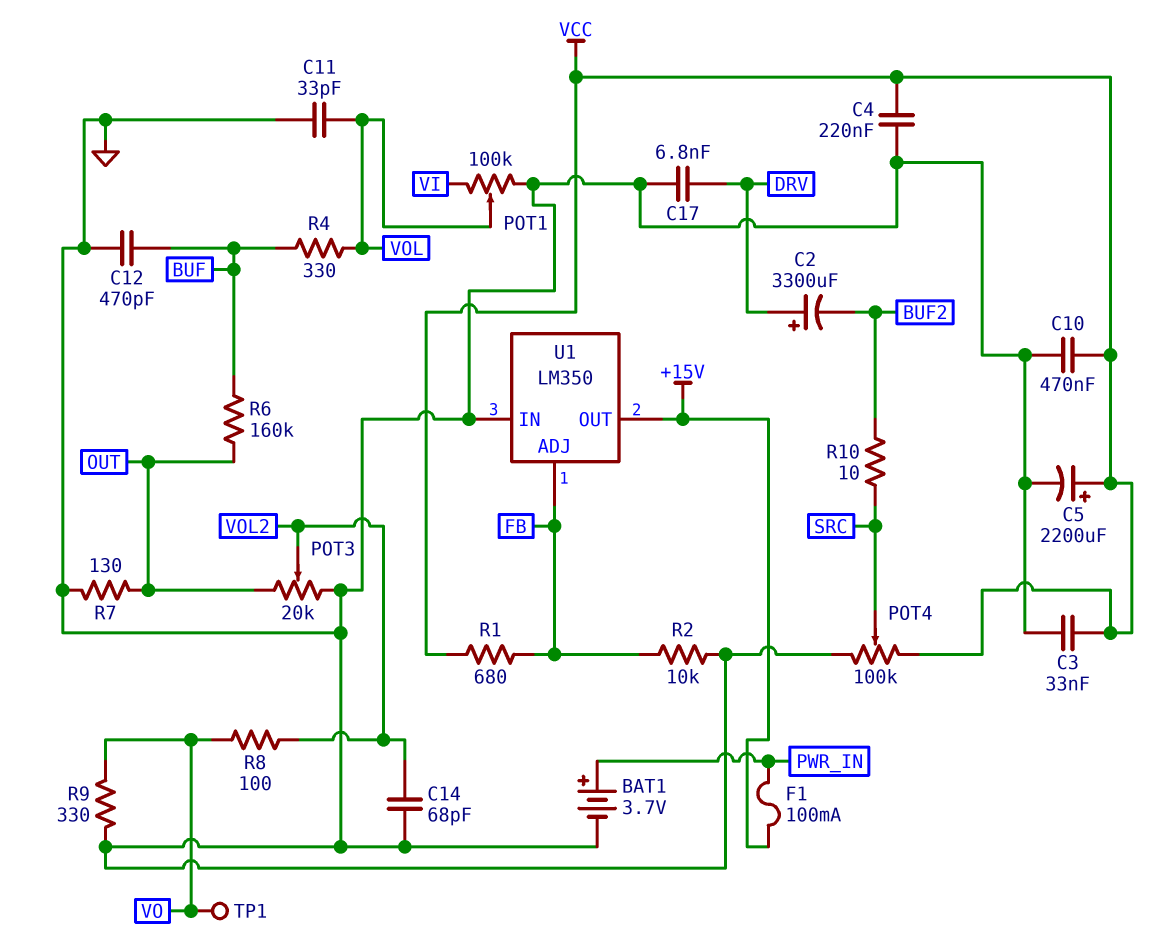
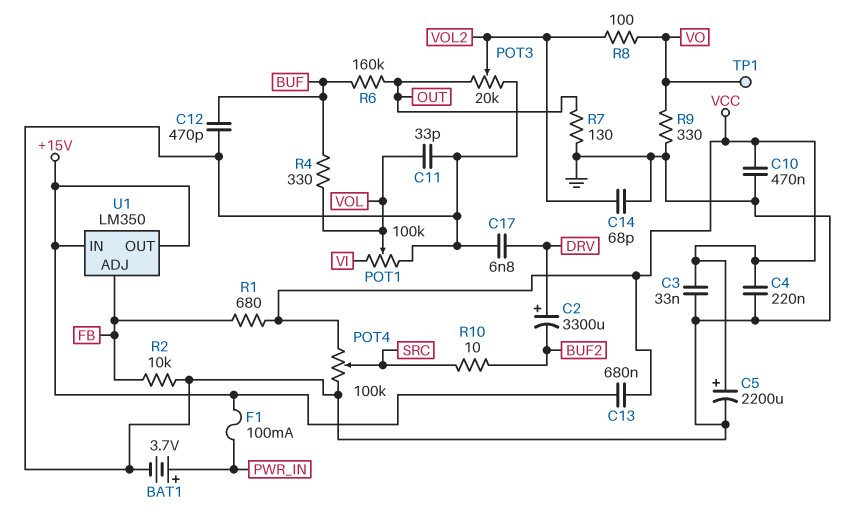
C13: none -> 680nF (+15V, VCC)
U1 pin IN: GND -> +15V

